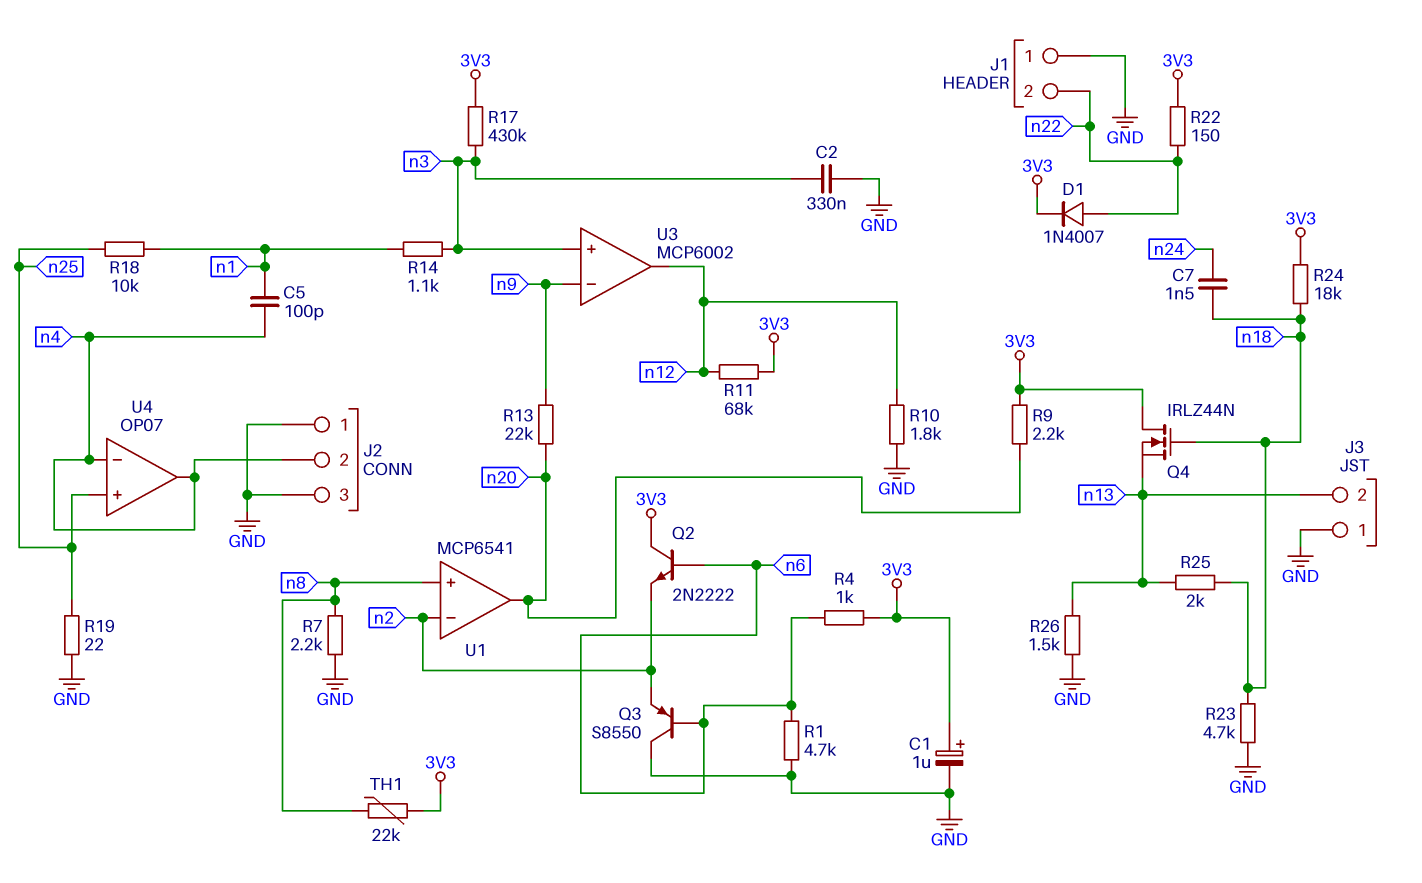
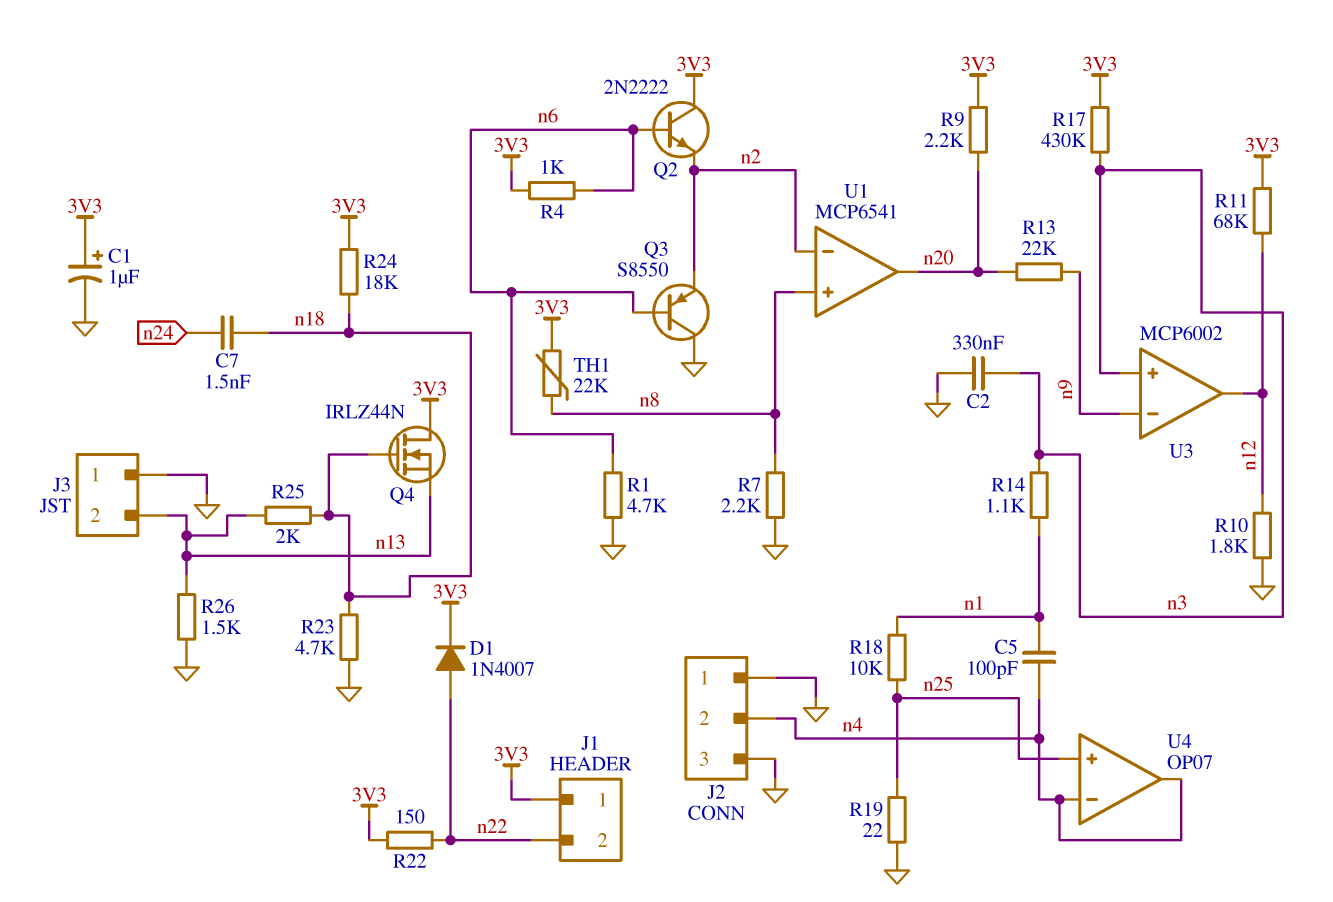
J1 pin 1: GND -> 3V3

